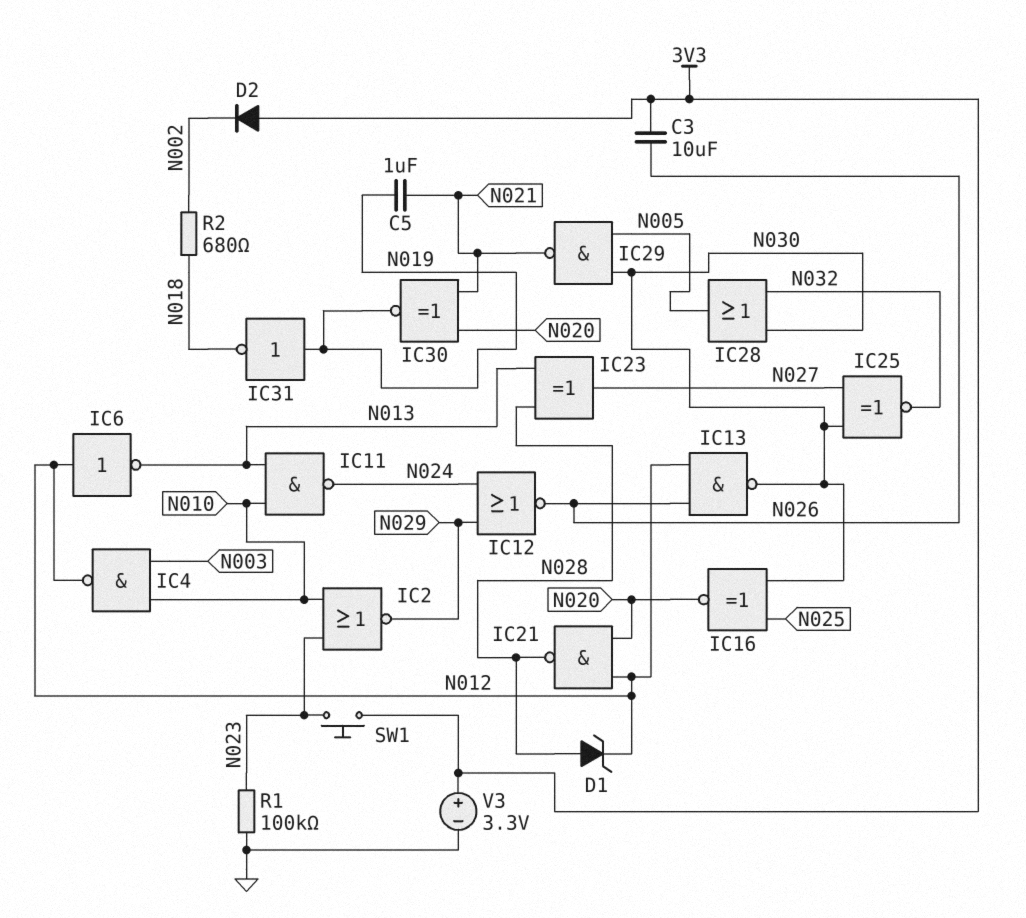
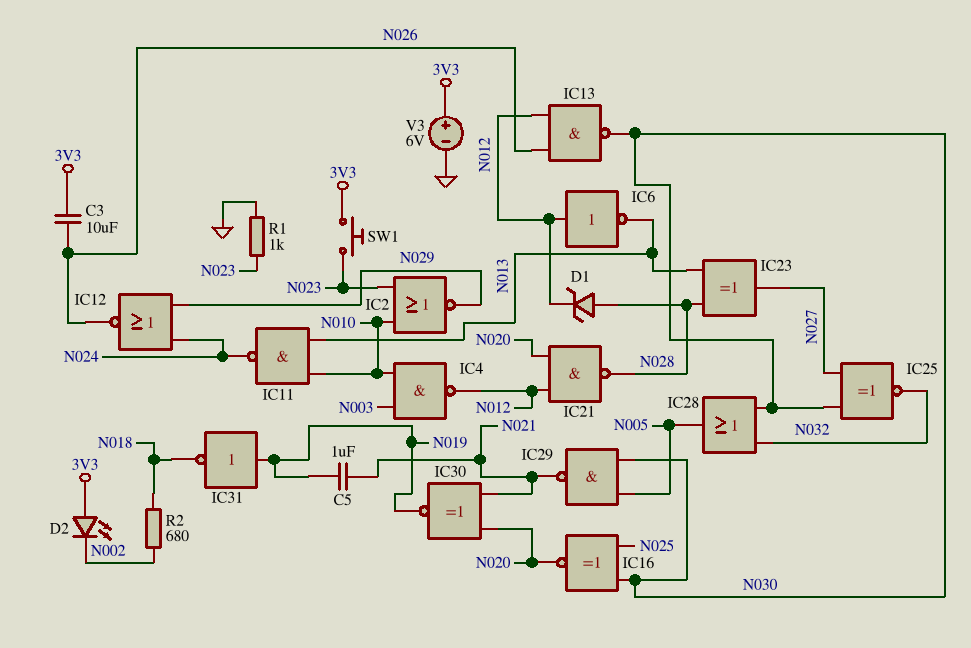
D2: diode (A 3V3, K N002) -> LED (A 3V3, K N002)
R1: 100k (GND, N023) -> 1k (GND, N023)
V3: 3.3V (plus 3V3, minus GND) -> 6V (plus 3V3, minus GND)

